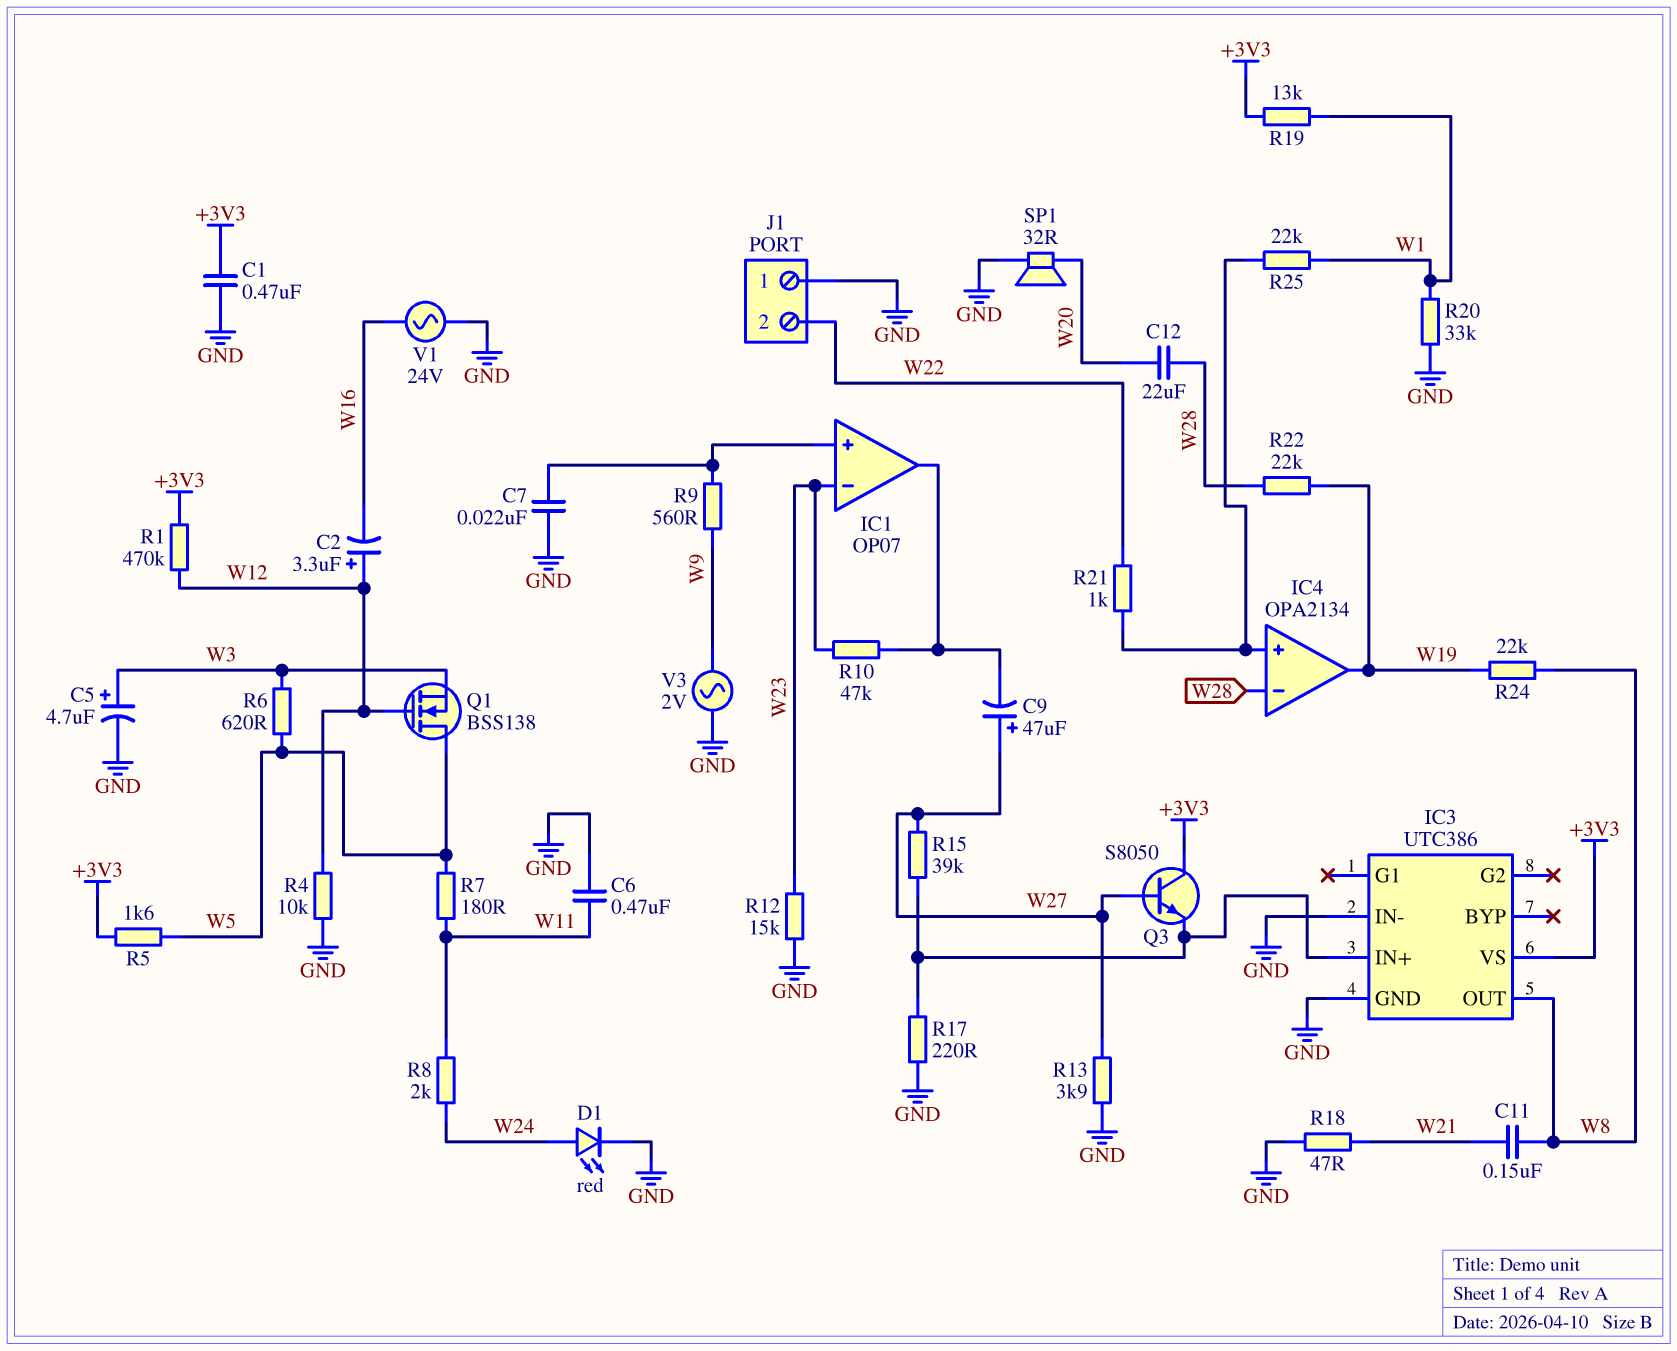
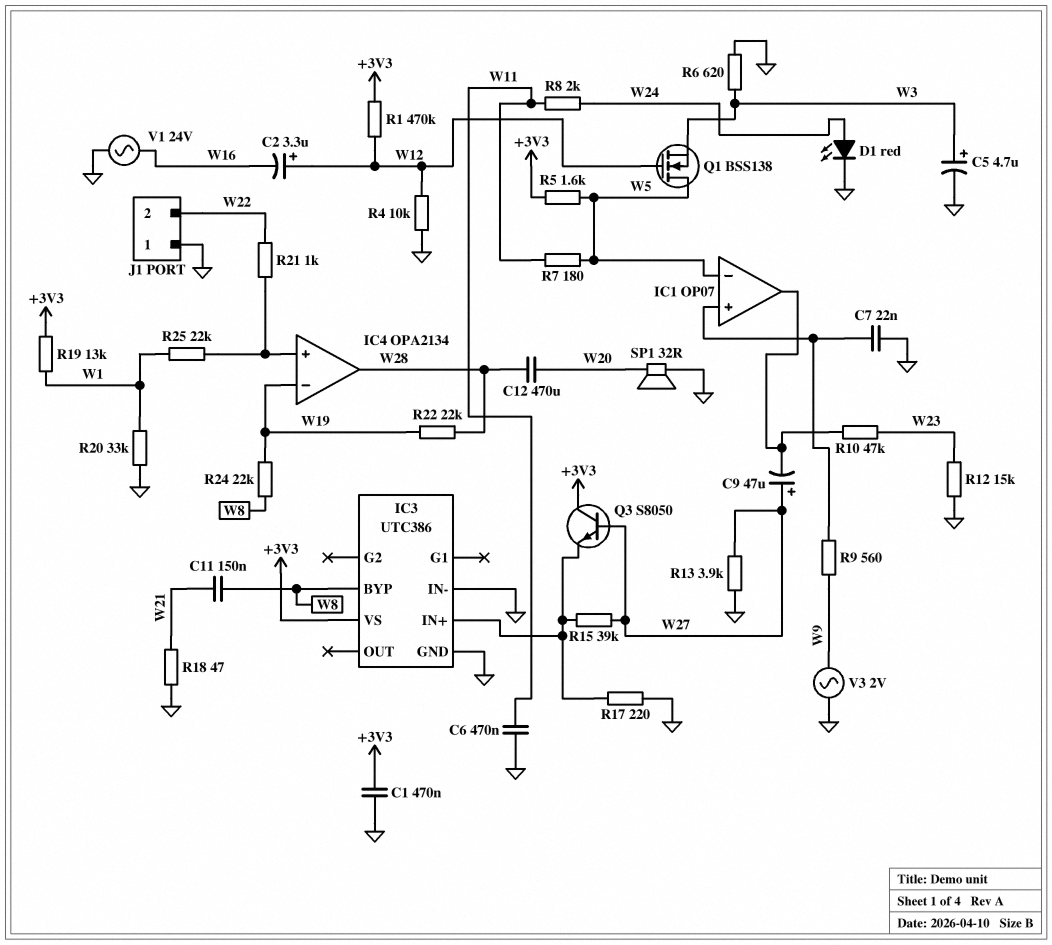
C12: 22uF (W20, W28) -> 470uF (W20, W28)
IC1 pin in-: W23 -> W5
IC3 pin BYP: none -> W8
IC3 pin OUT: W8 -> none
IC4 pin in-: W28 -> W19
IC4 pin out: W19 -> W28
R6: 620 (W3, W5) -> 620 (GND, W3)

